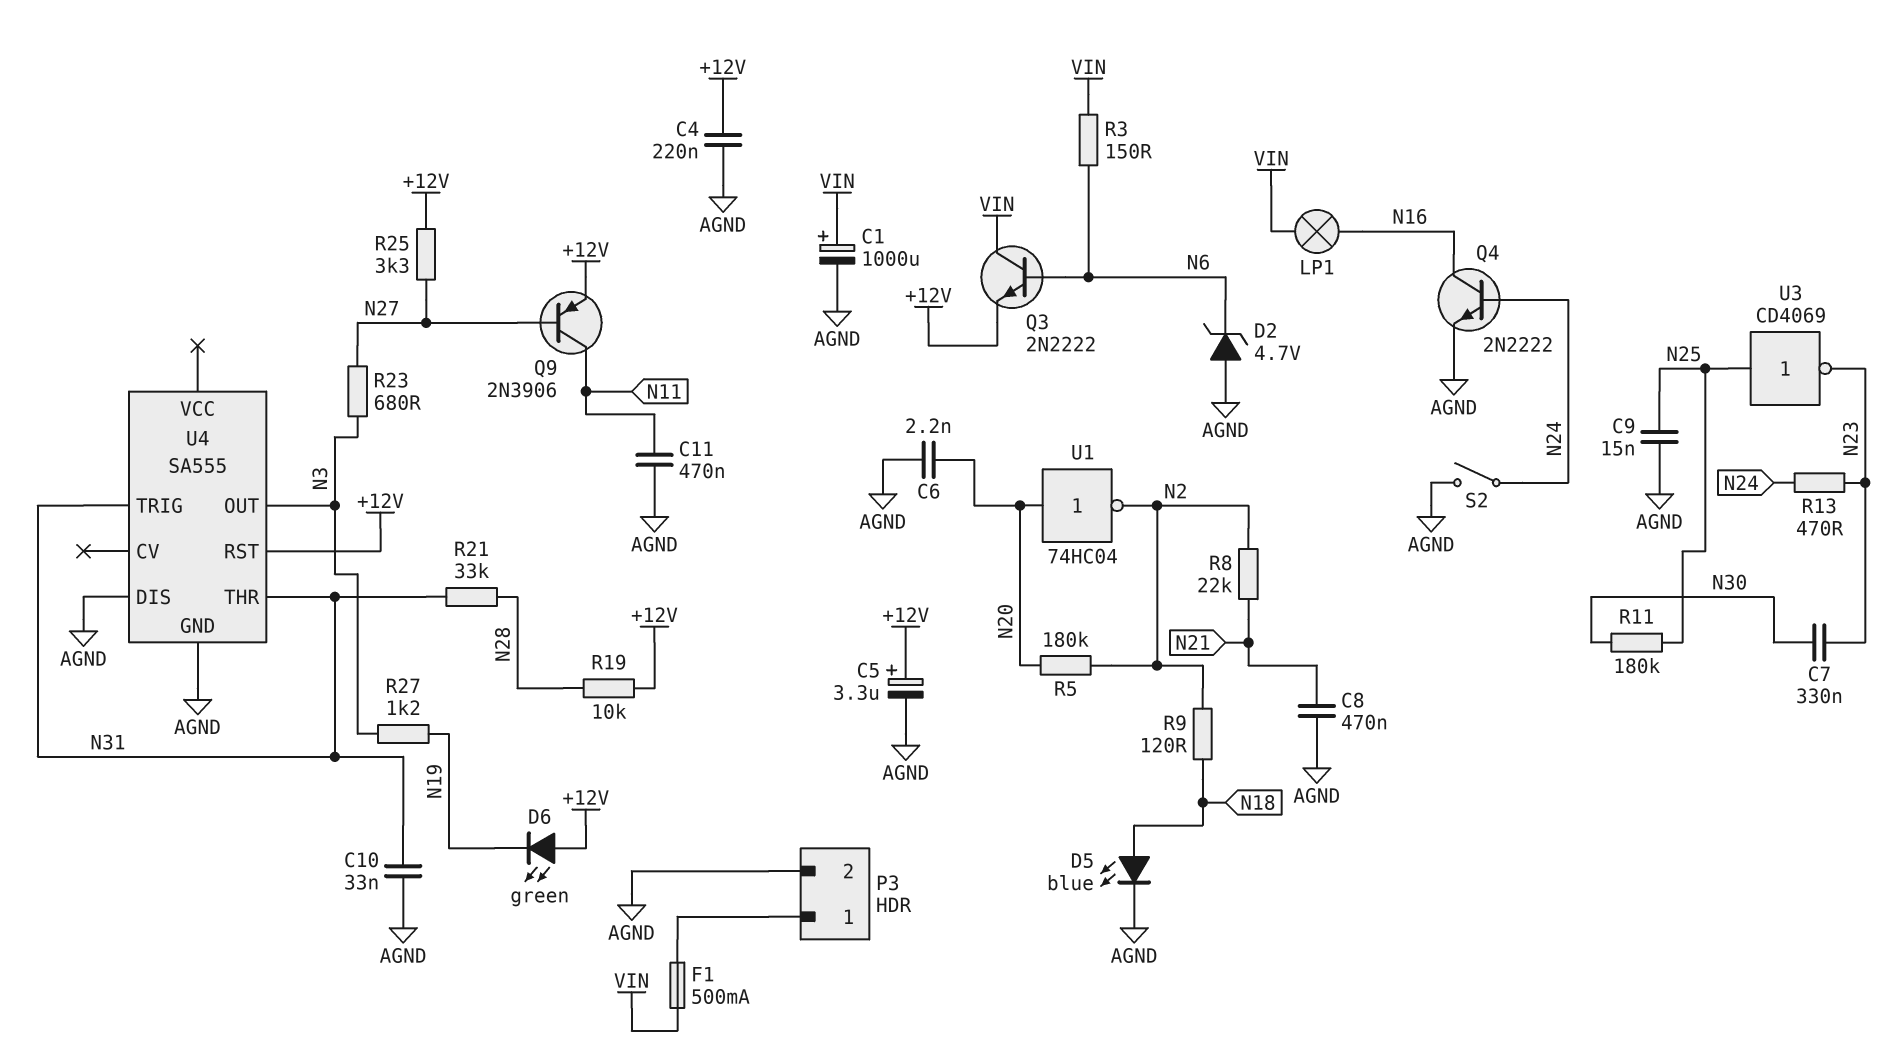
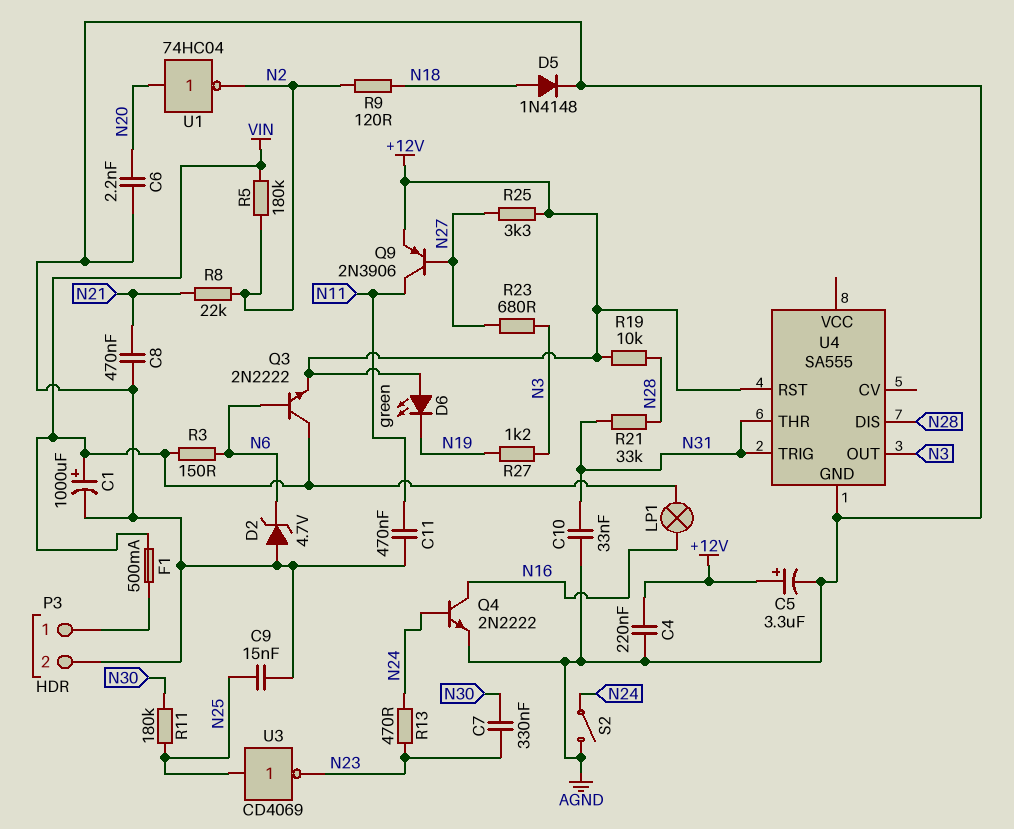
D5: LED blue (A N18, K AGND) -> diode 1N4148 (A N18, K AGND)
R5: 180k (N2, N20) -> 180k (N2, VIN)
U4 pin DIS: AGND -> N28

